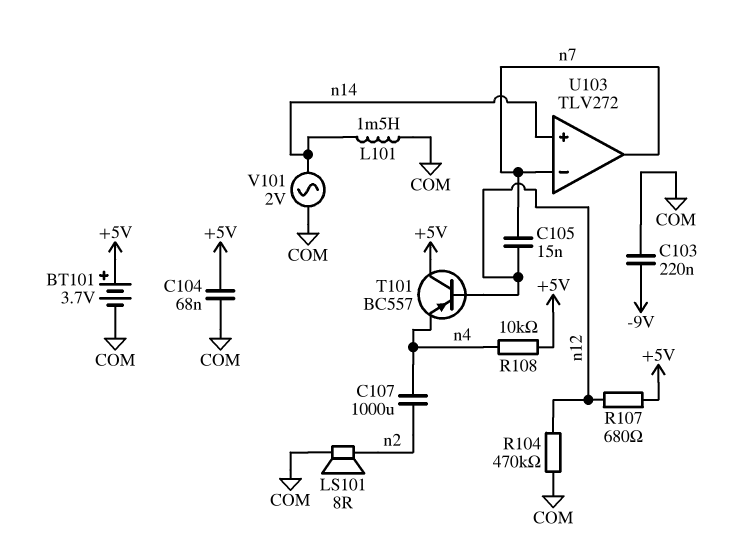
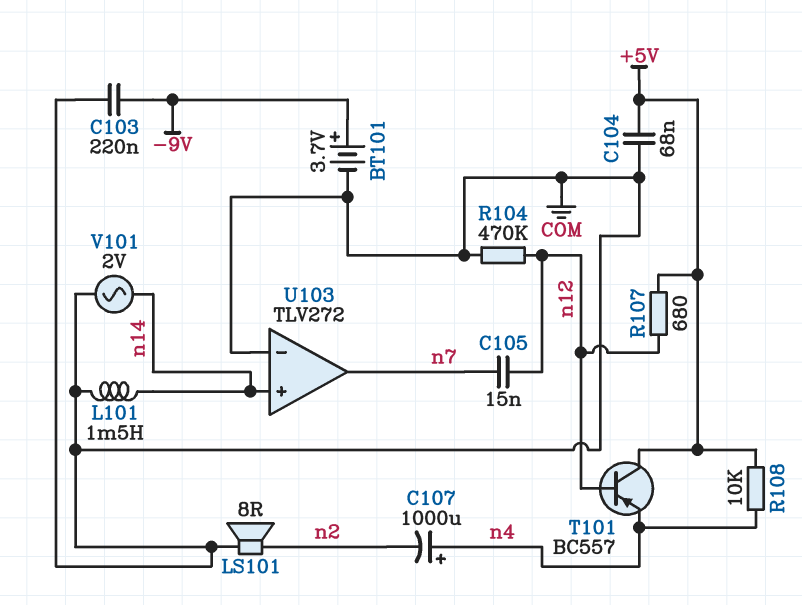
BT101: 3.7V (plus +5V, minus COM) -> 3.7V (plus -9V, minus COM)
C107: 1000uF (n2, n4) -> 1000uF (plus n4, minus n2)
U103 pin in-: n7 -> COM

